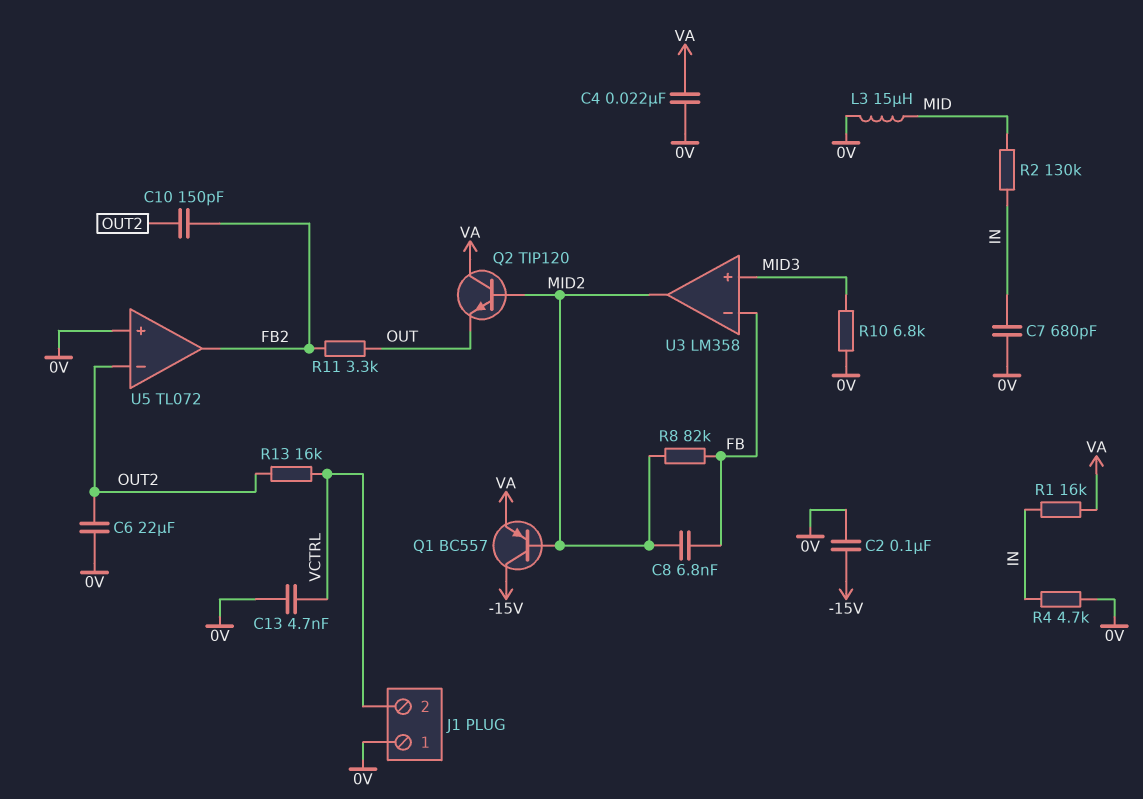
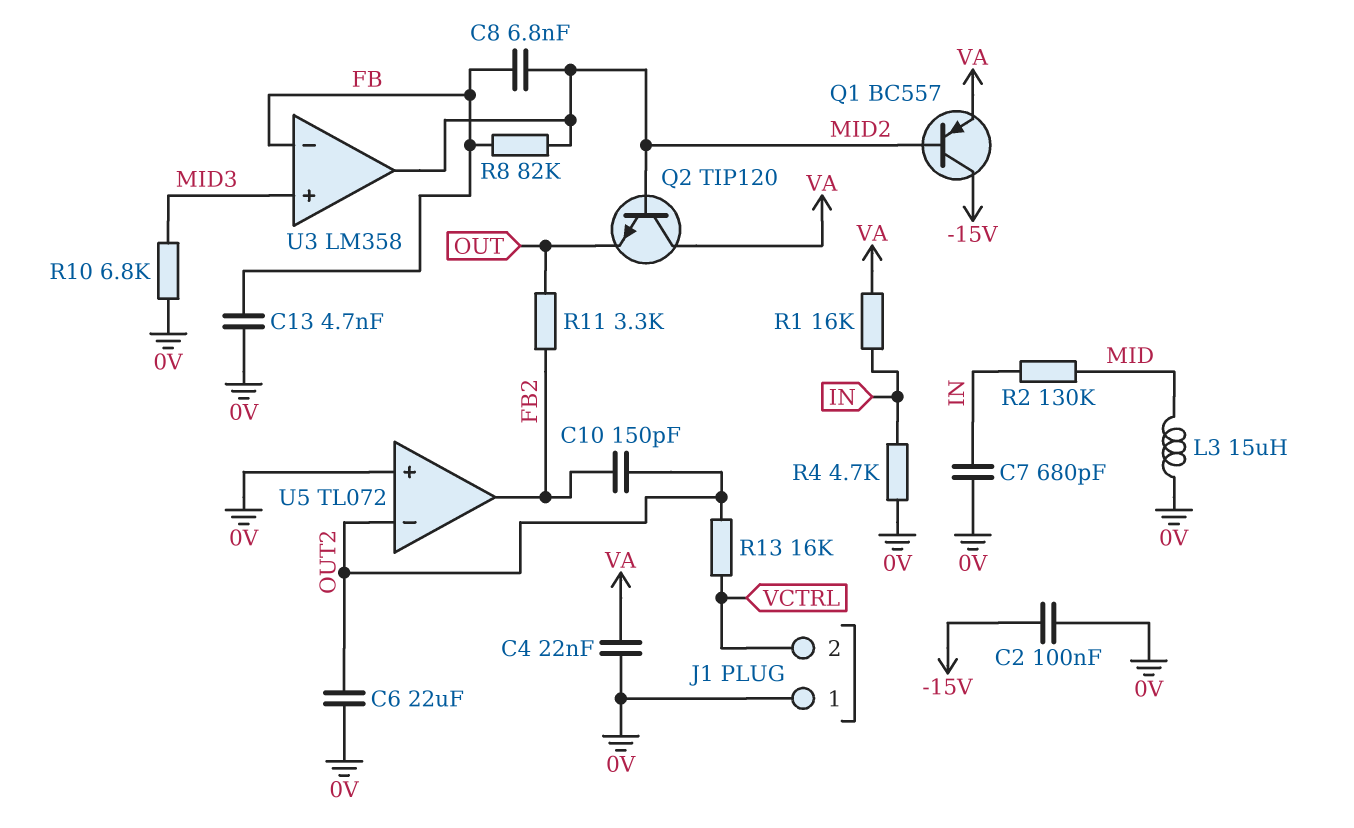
C13: 4.7nF (0V, VCTRL) -> 4.7nF (0V, FB)

